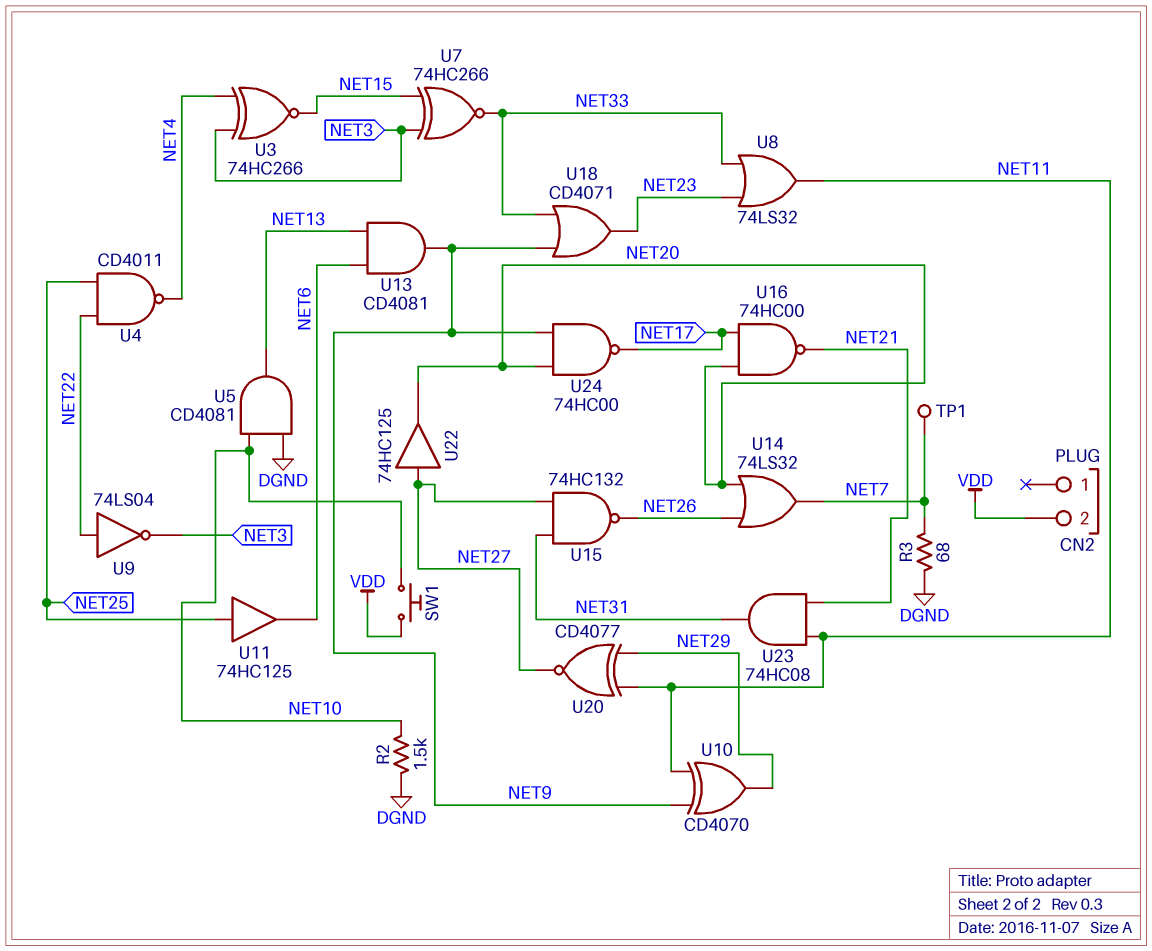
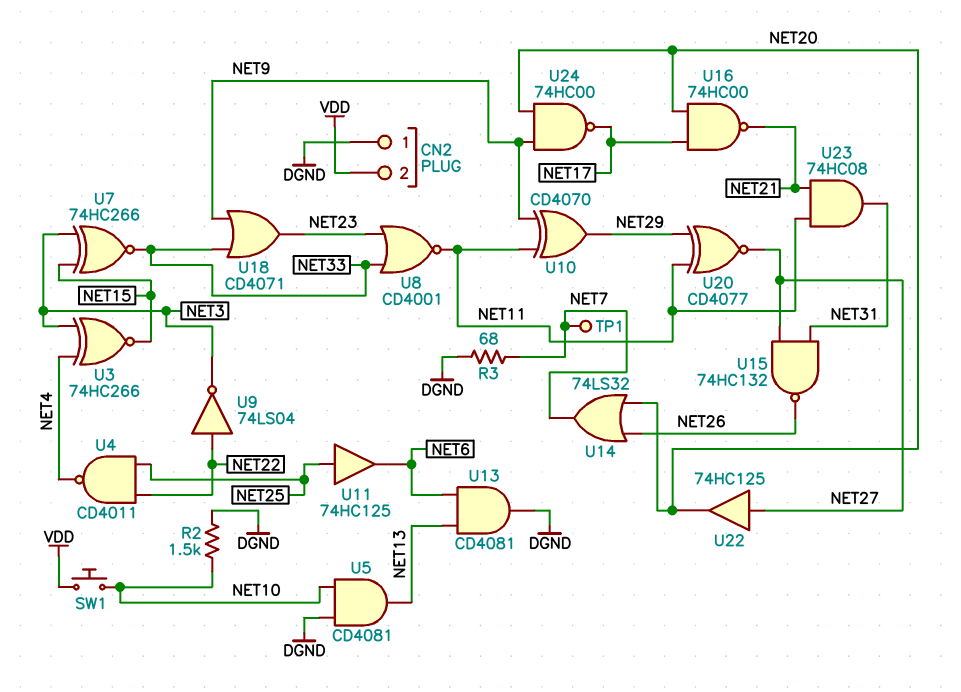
CN2 pin 1: none -> DGND
U8: OR 74LS32 (in NET23, in NET33, out NET11) -> NOR CD4001 (in NET23, in NET33, out NET11)
U13: AND CD4081 (in NET6, in NET13, out NET9) -> AND CD4081 (in NET6, in NET13, out DGND)

